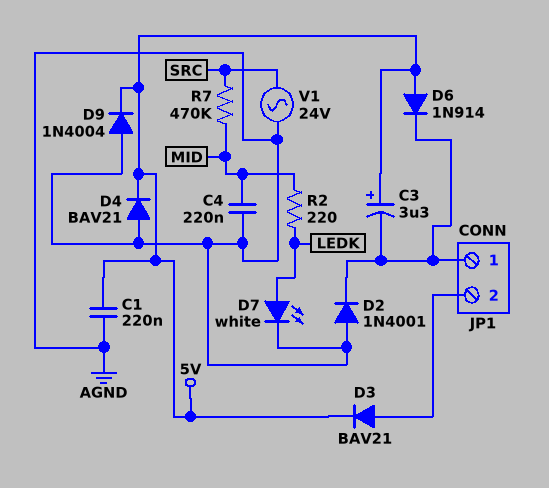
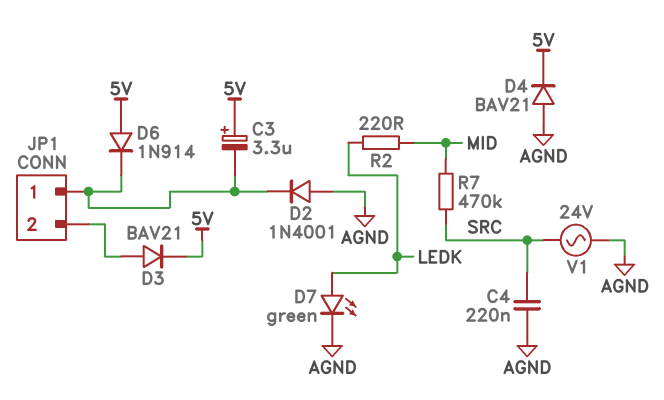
C1: 220nF (5V, AGND) -> none
C4: 220nF (AGND, MID) -> 220nF (AGND, SRC)
D7: LED white (A LEDK, K AGND) -> LED green (A LEDK, K AGND)
D9: diode 1N4004 (A AGND, K 5V) -> none

